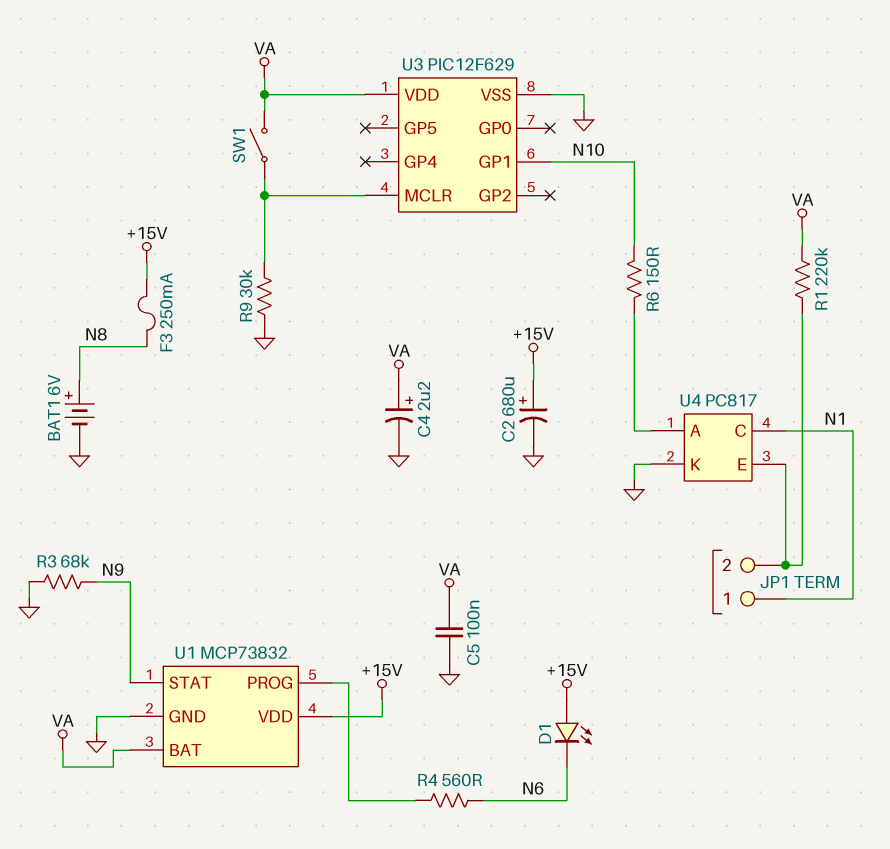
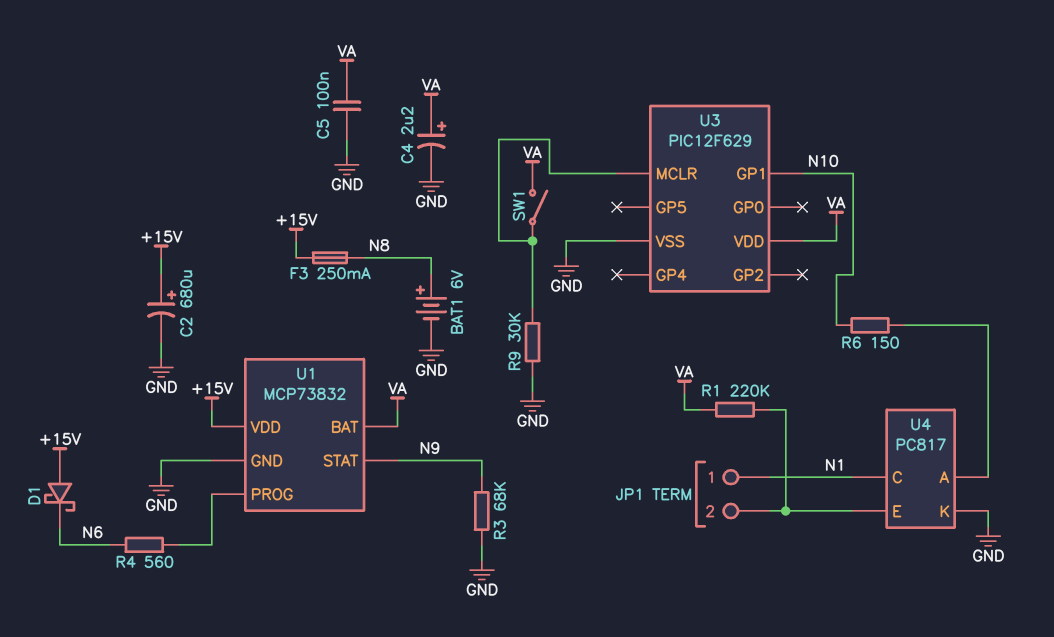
D1: LED (A +15V, K N6) -> schottky (A +15V, K N6)

